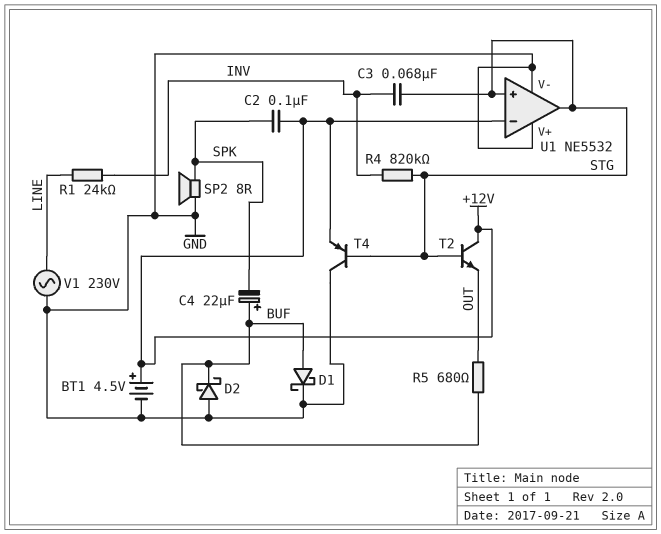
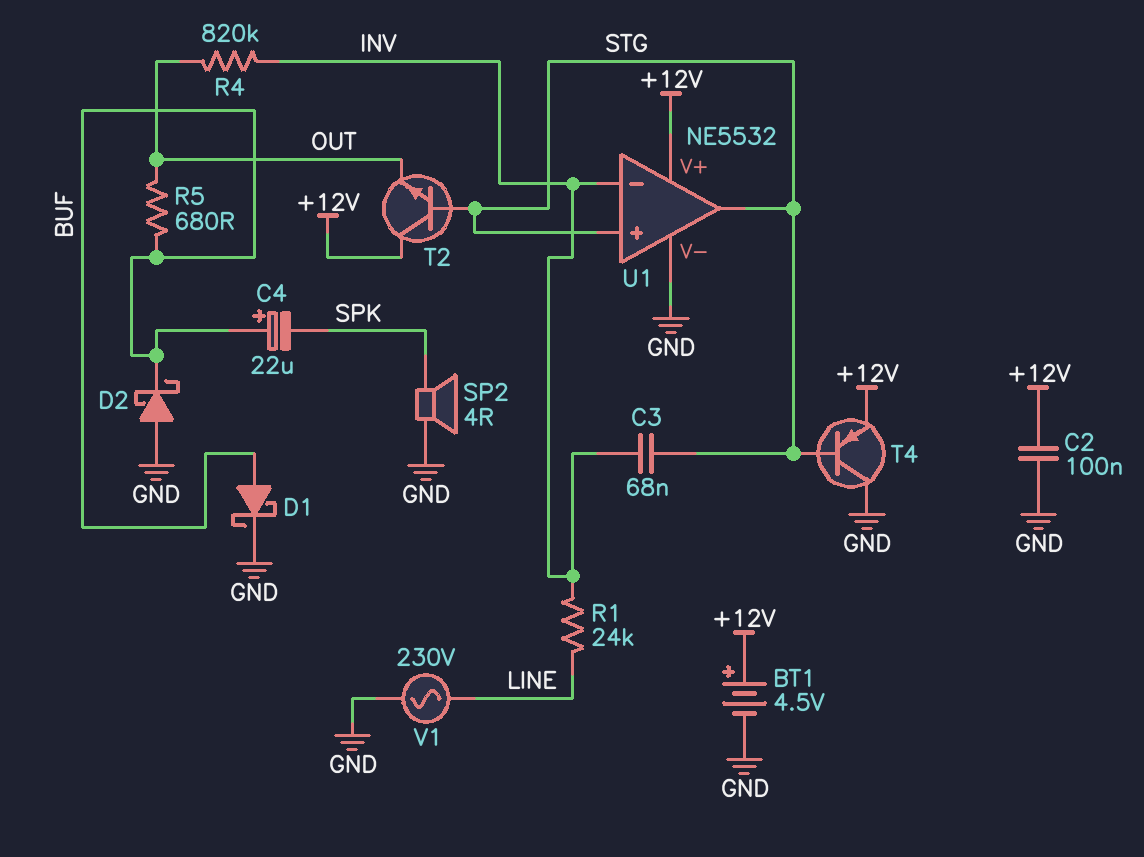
C2: 100nF (+12V, SPK) -> 100nF (+12V, GND)
R4: 820k (INV, STG) -> 820k (INV, OUT)
SP2: speaker 8R (GND, SPK) -> speaker 4R (GND, SPK)
U1 pin V+: GND -> +12V
U1 pin in-: +12V -> INV

